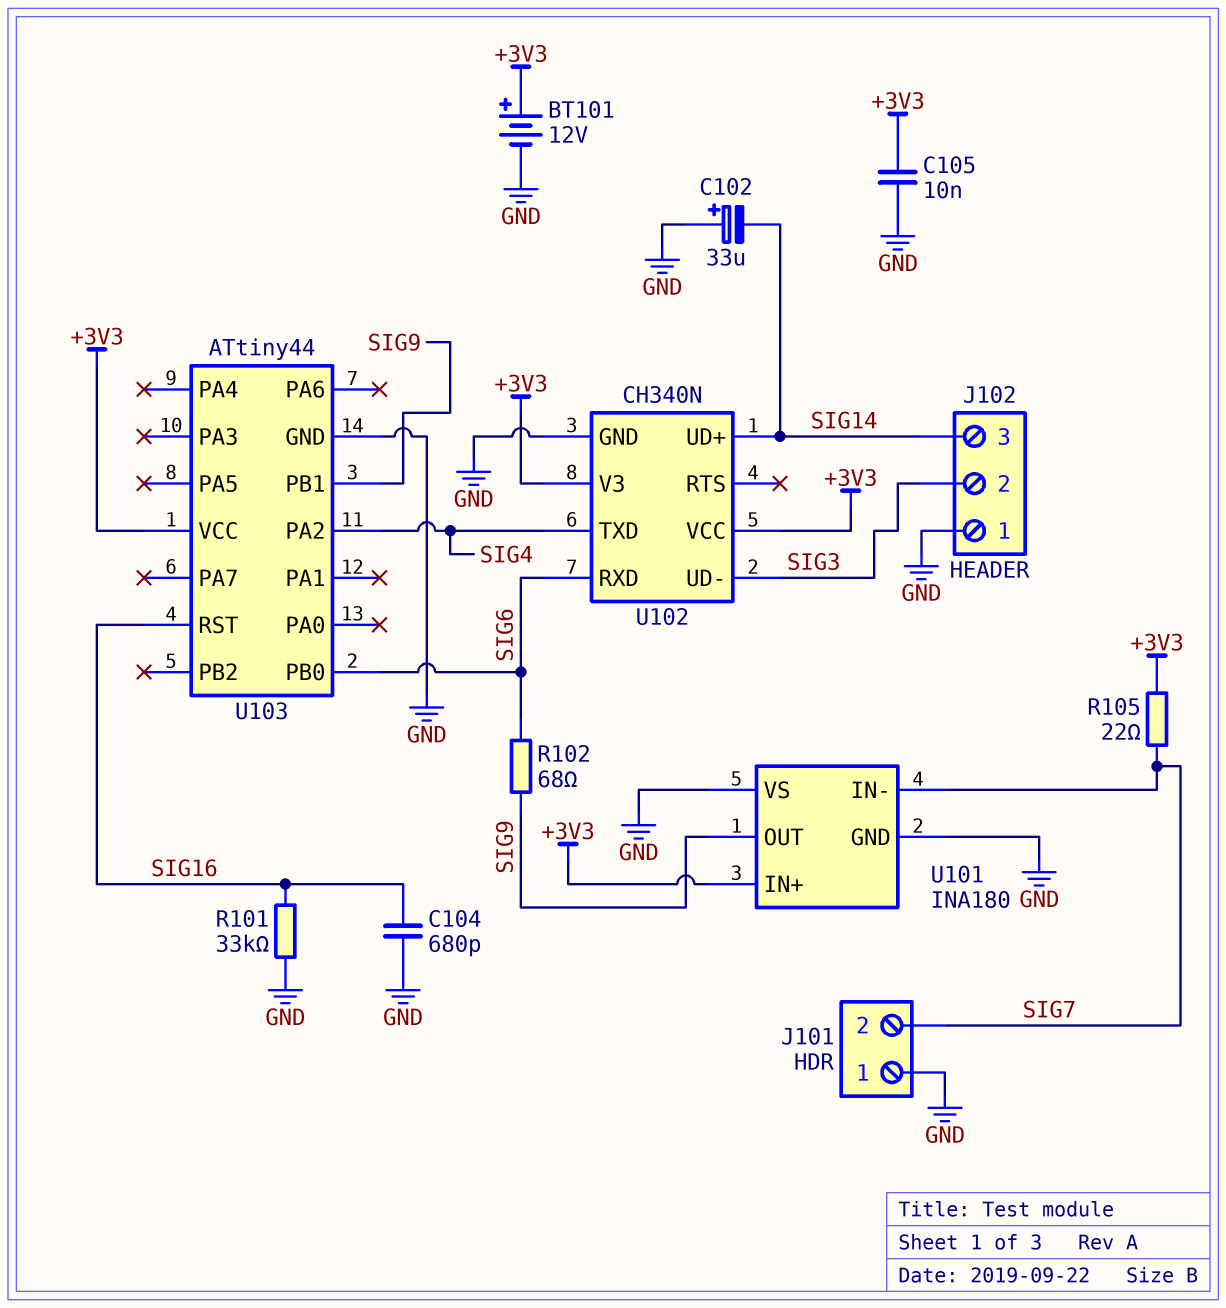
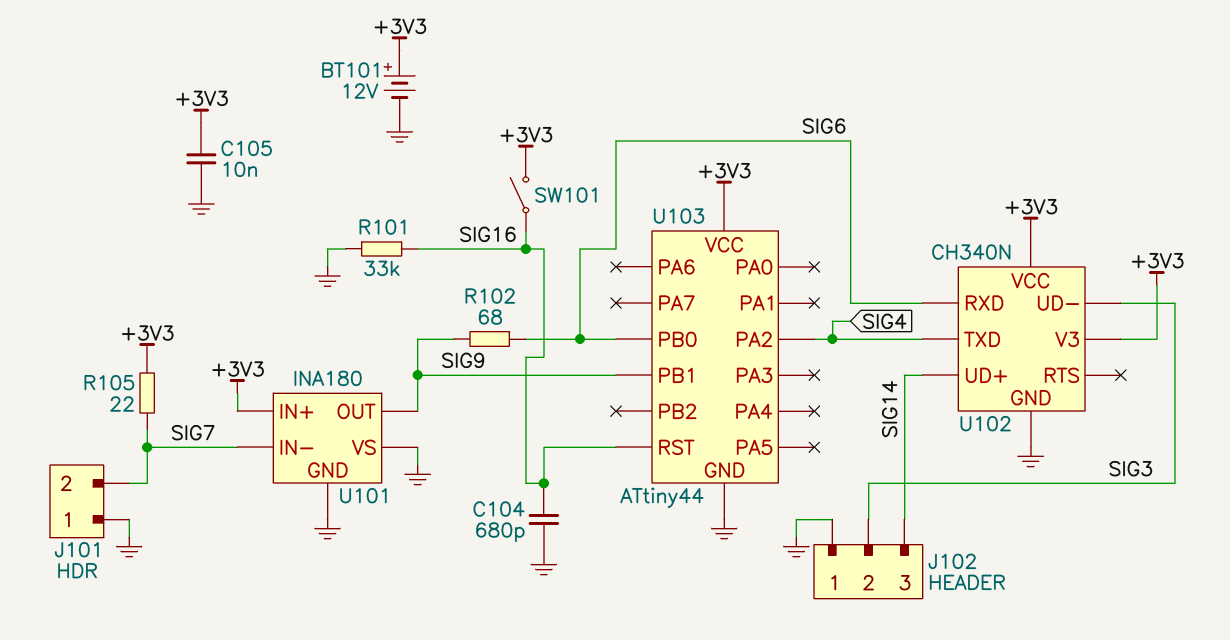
C102: 33uF (plus GND, minus SIG14) -> none
SW101: none -> switch (+3V3, SIG16)

